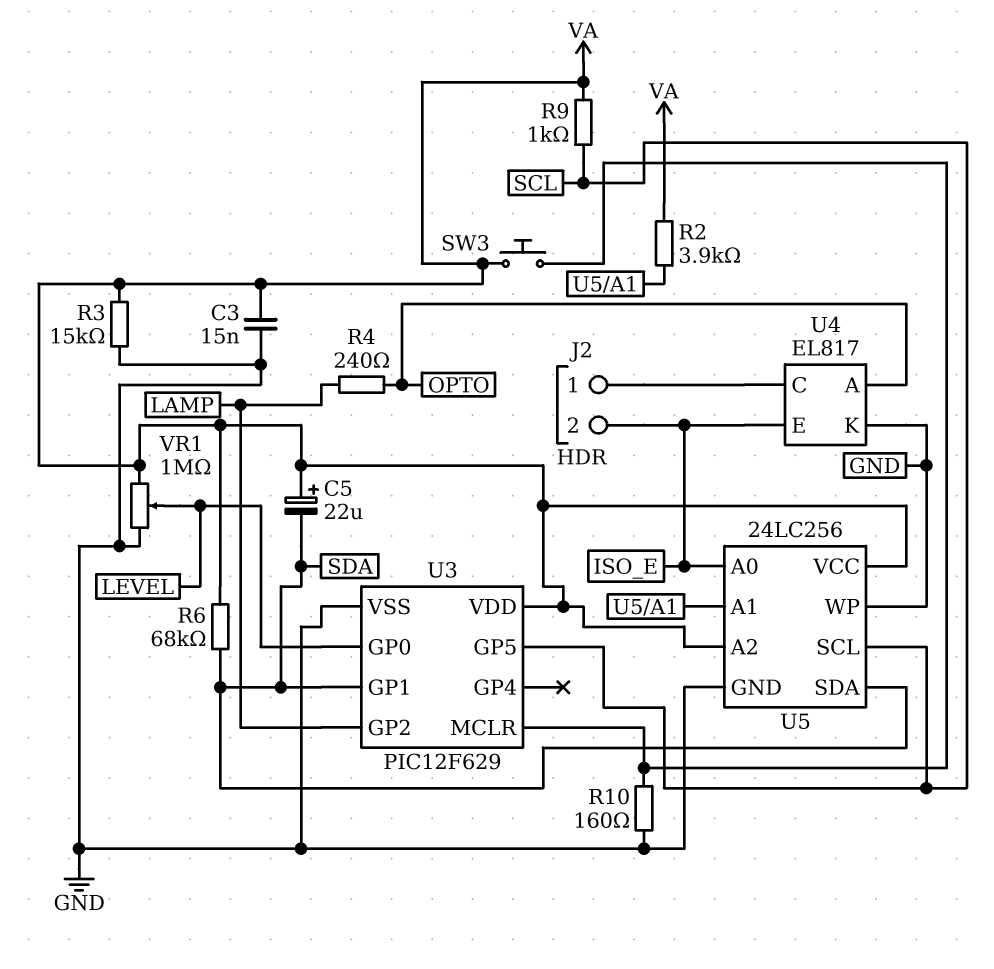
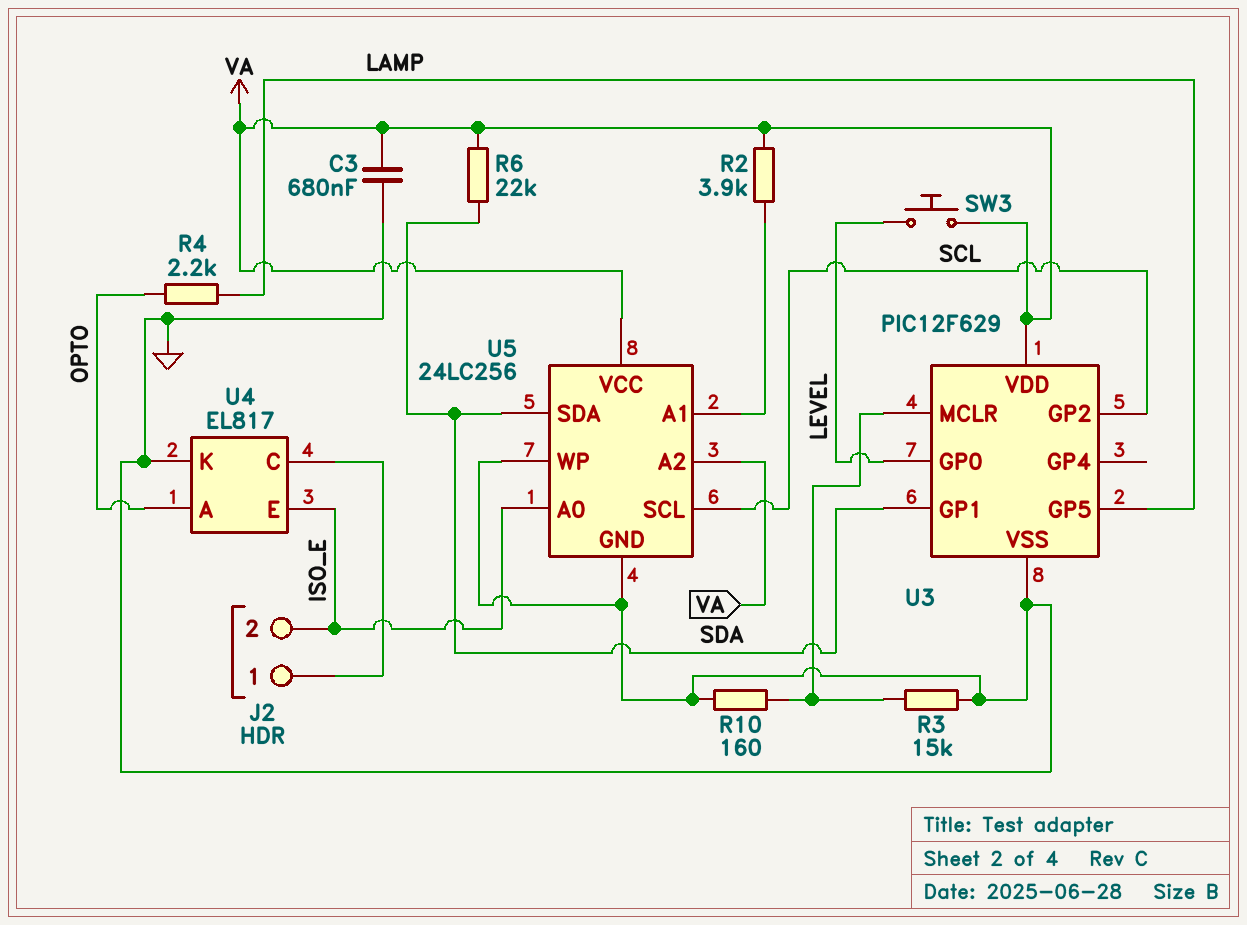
C3: 15nF (GND, VA) -> 680nF (GND, VA)
C5: 22uF (plus VA, minus SDA) -> none
R3: 15k (GND, VA) -> 15k (GND, U3/MCLR)
R4: 240 (LAMP, OPTO) -> 2.2k (LAMP, OPTO)
R6: 68k (SDA, VA) -> 22k (SDA, VA)
R9: 1k (SCL, VA) -> none
SW3: button (U3/MCLR, VA) -> button (LEVEL, VA)
U3 pin GP2: LAMP -> SCL
U3 pin GP5: SCL -> LAMP
VR1: 1M (GND, VA, wiper LEVEL) -> none

